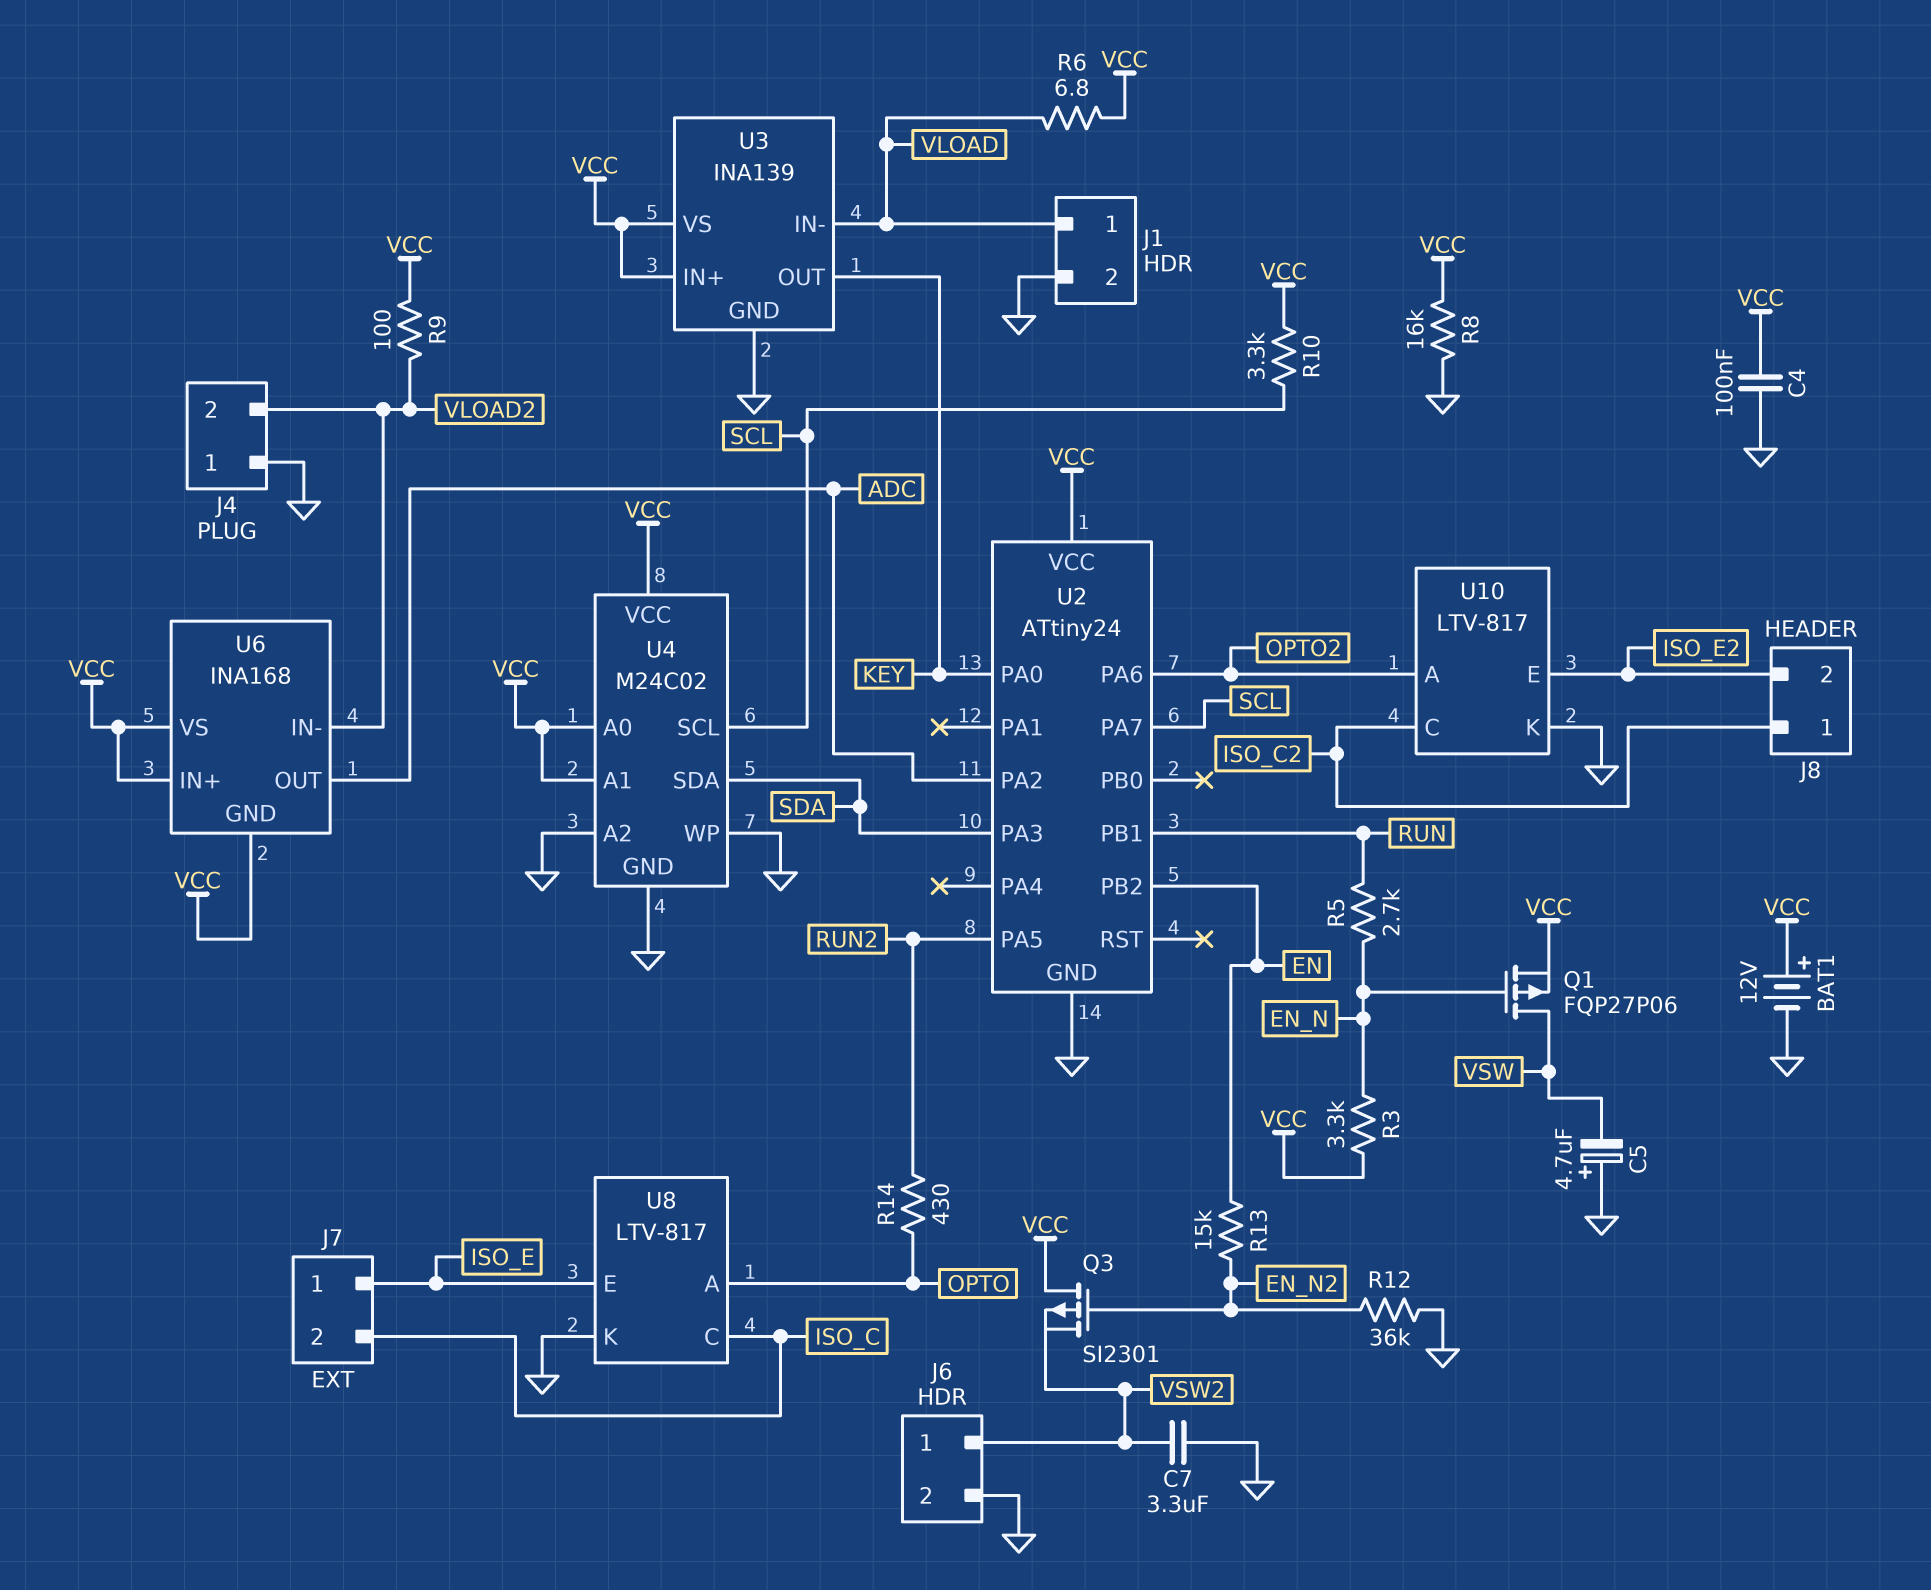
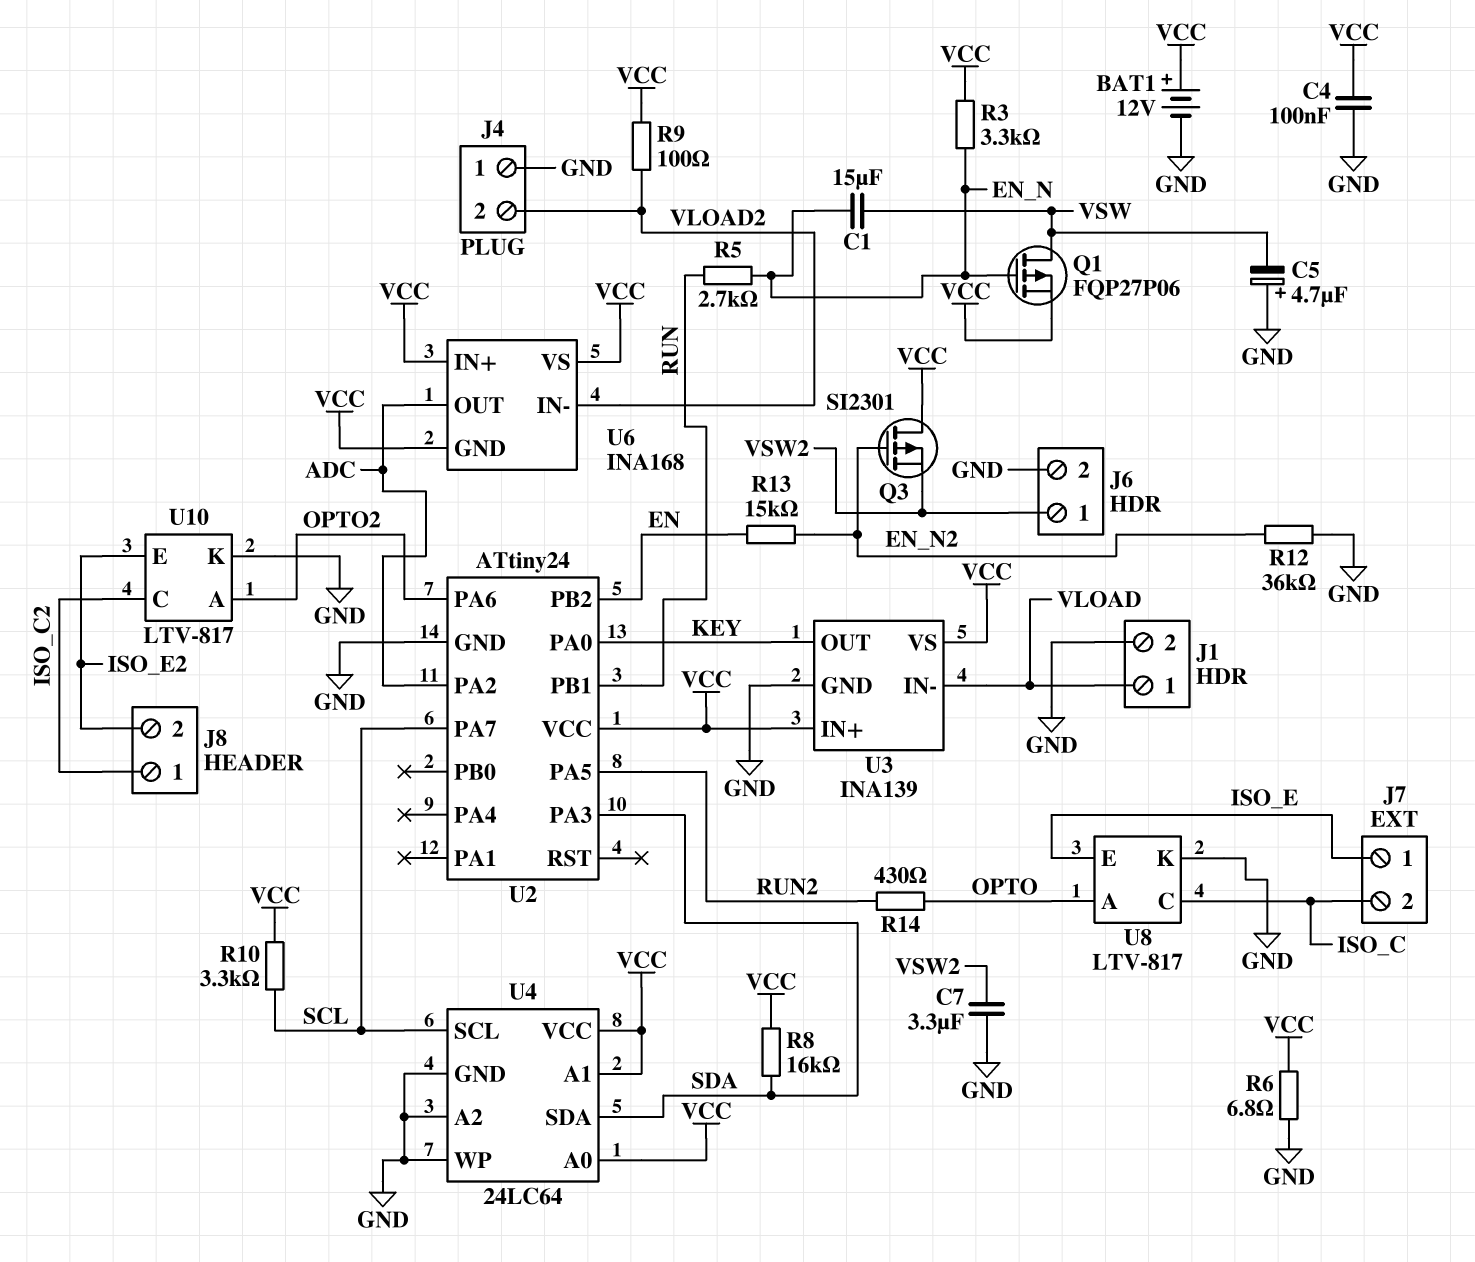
C1: none -> 15uF (EN_N, VSW)
R6: 6.8 (VCC, VLOAD) -> 6.8 (GND, VCC)
R8: 16k (GND, VCC) -> 16k (SDA, VCC)
U4: M24C02 -> 24LC64

